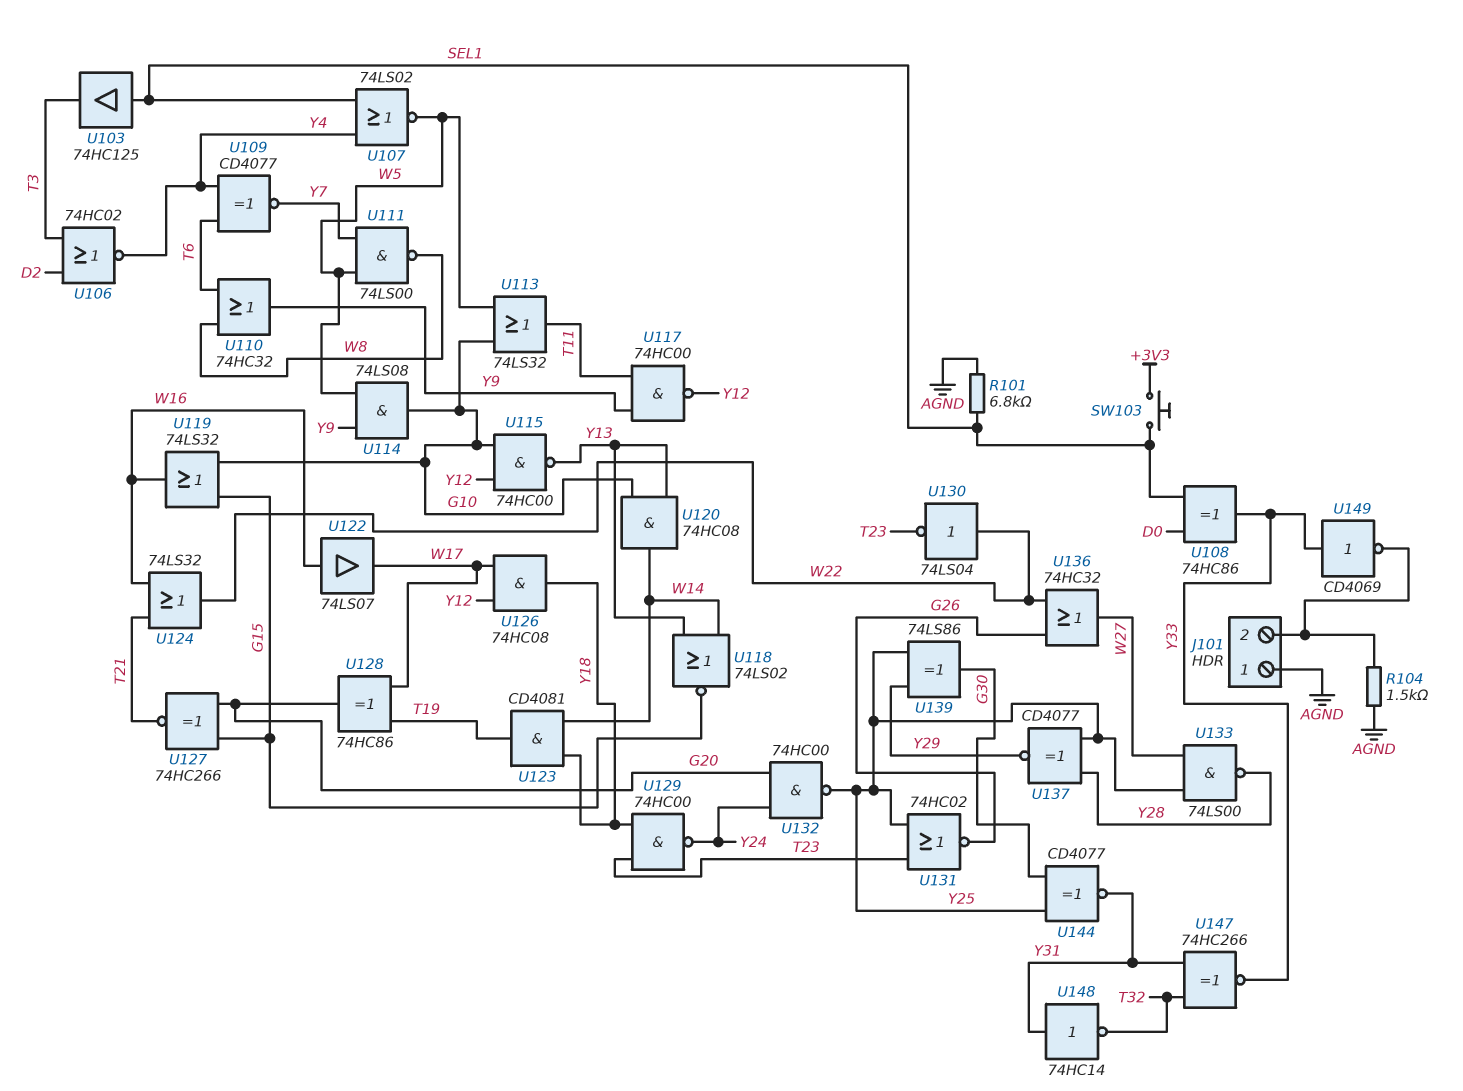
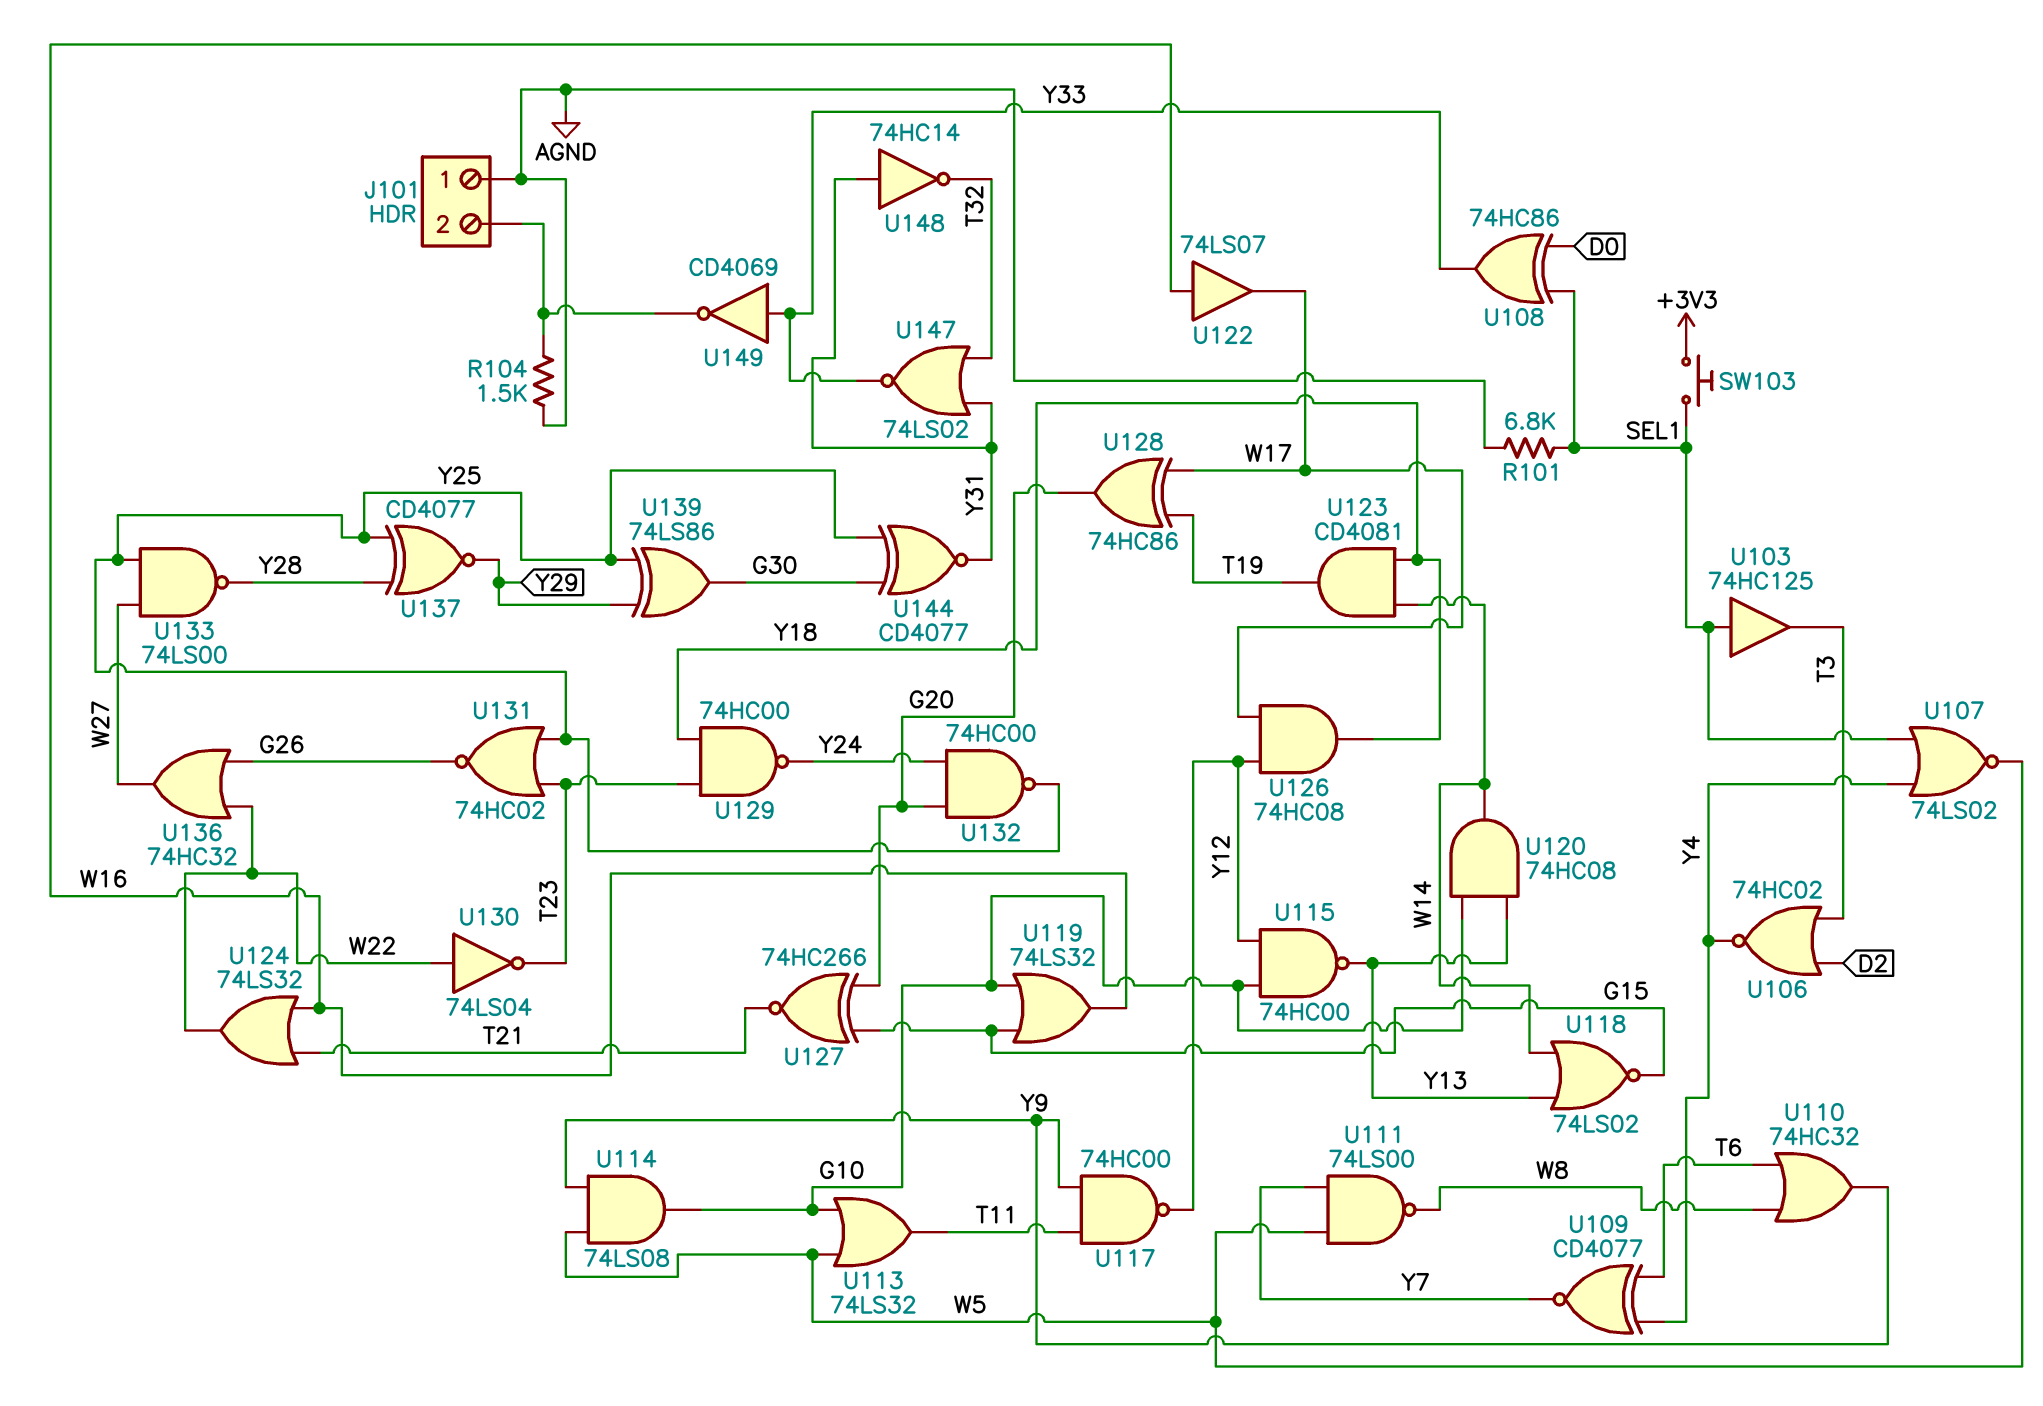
U147: XNOR 74HC266 (in T32, in Y31, out Y33) -> NOR 74LS02 (in T32, in Y31, out Y33)

